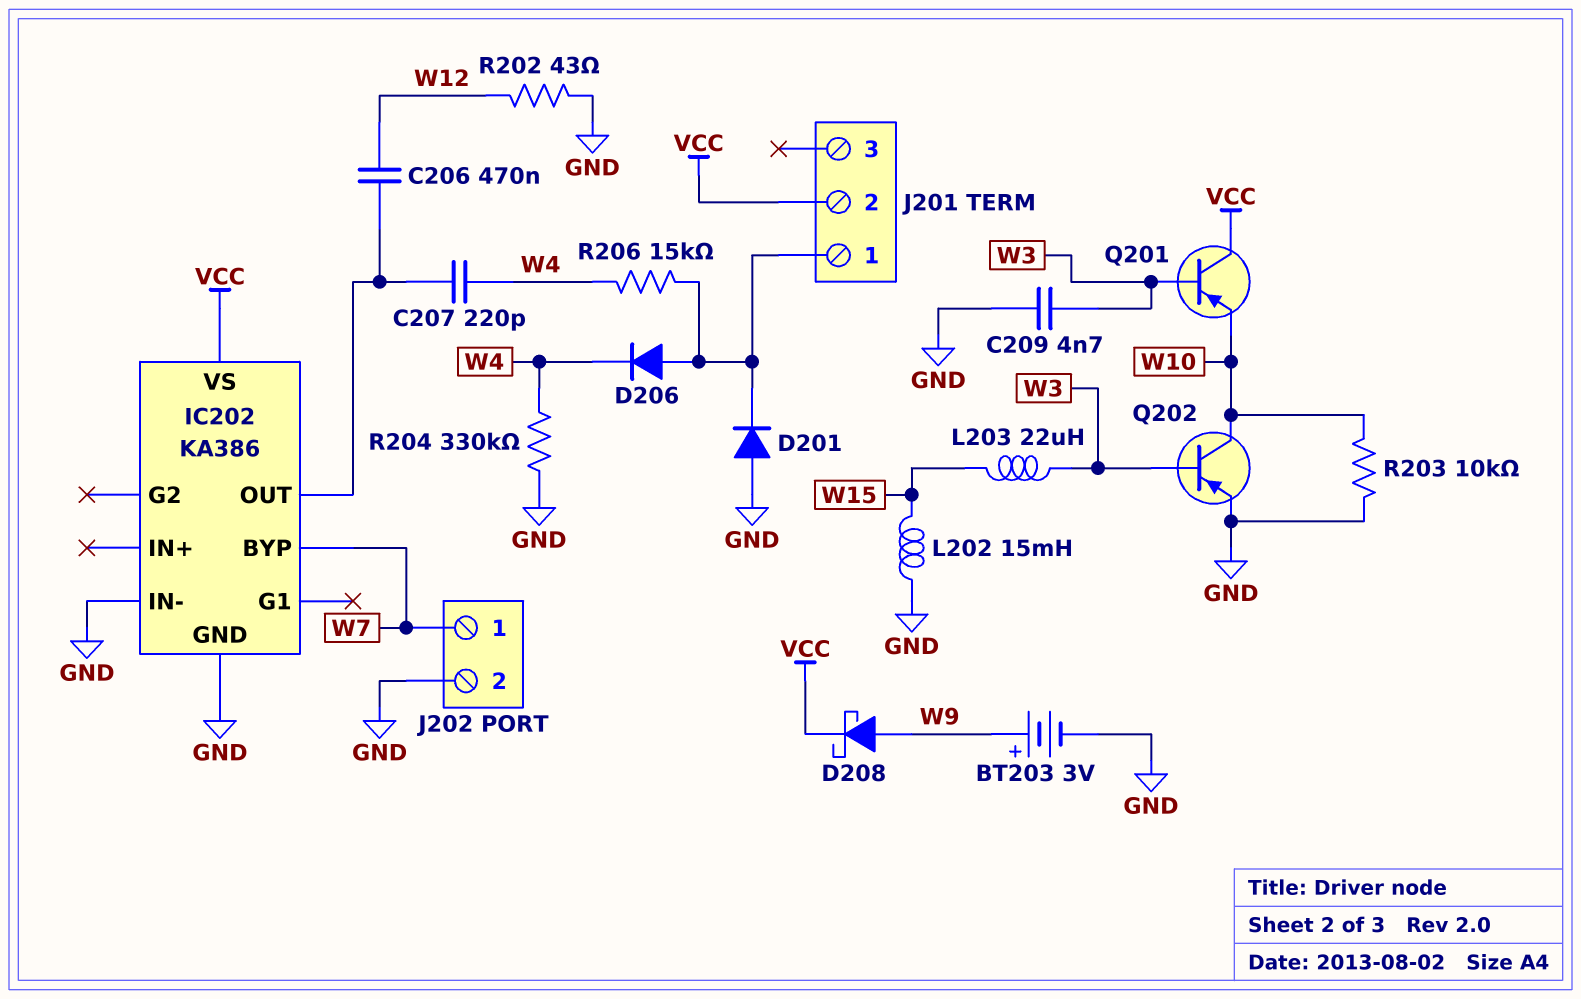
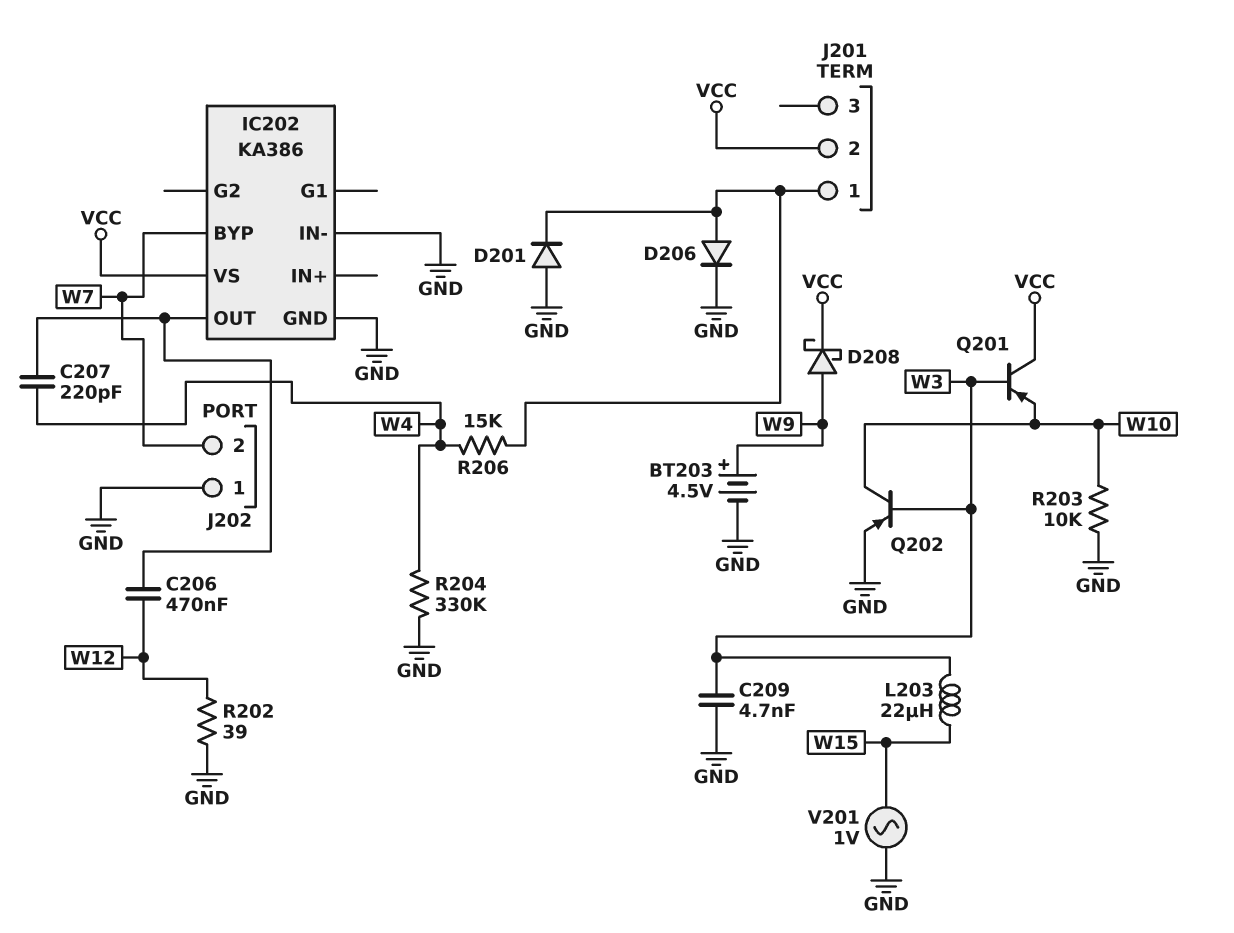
BT203: 3V (plus W9, minus GND) -> 4.5V (plus W9, minus GND)
D206: diode (A J201/1, K W4) -> diode (A J201/1, K GND)
J202 pin 1: W7 -> GND
J202 pin 2: GND -> W7
L202: 15mH (GND, W15) -> none
R202: 43 (GND, W12) -> 39 (GND, W12)
V201: none -> AC 1V (GND, W15)

